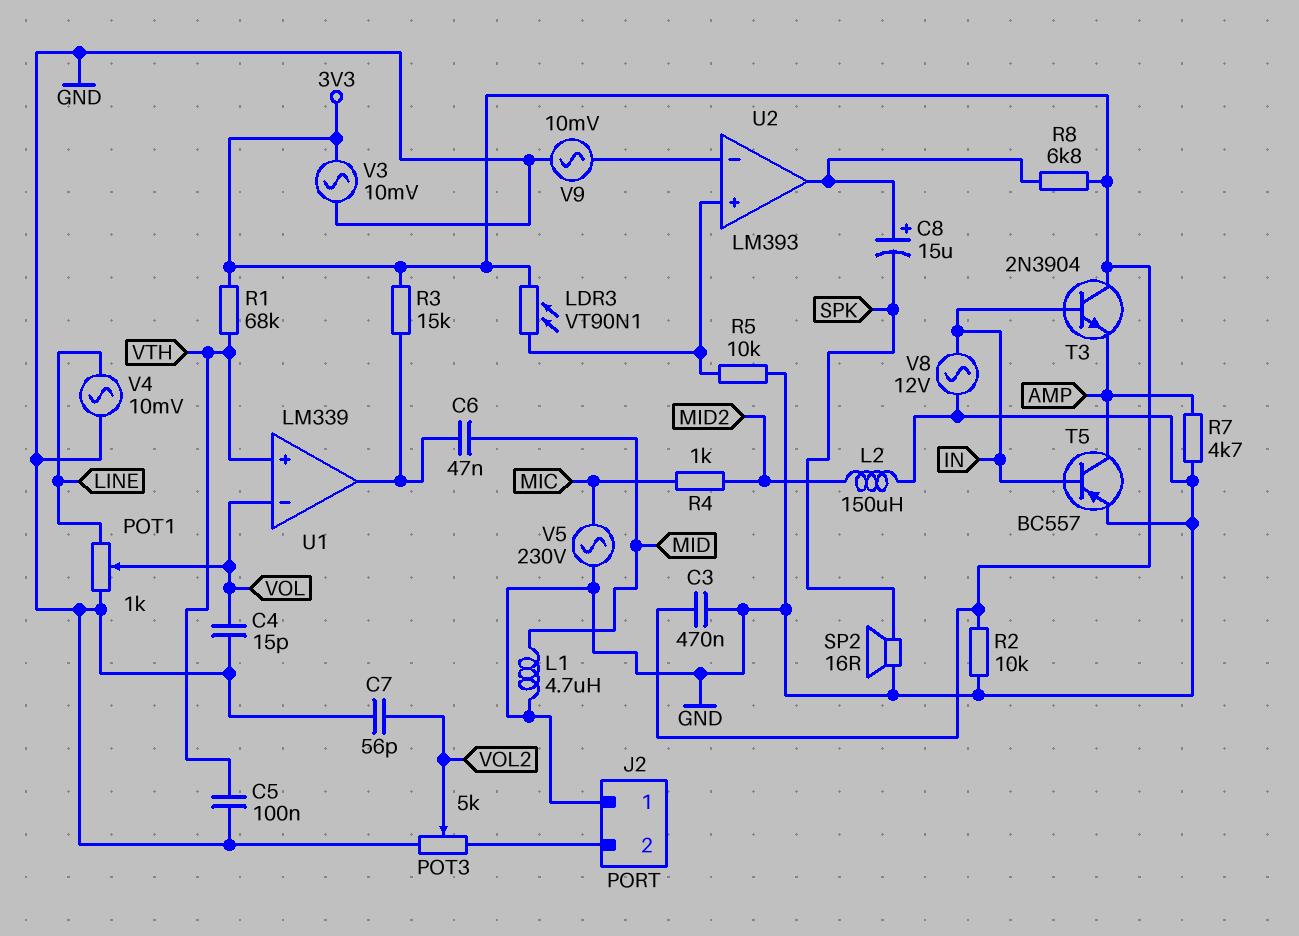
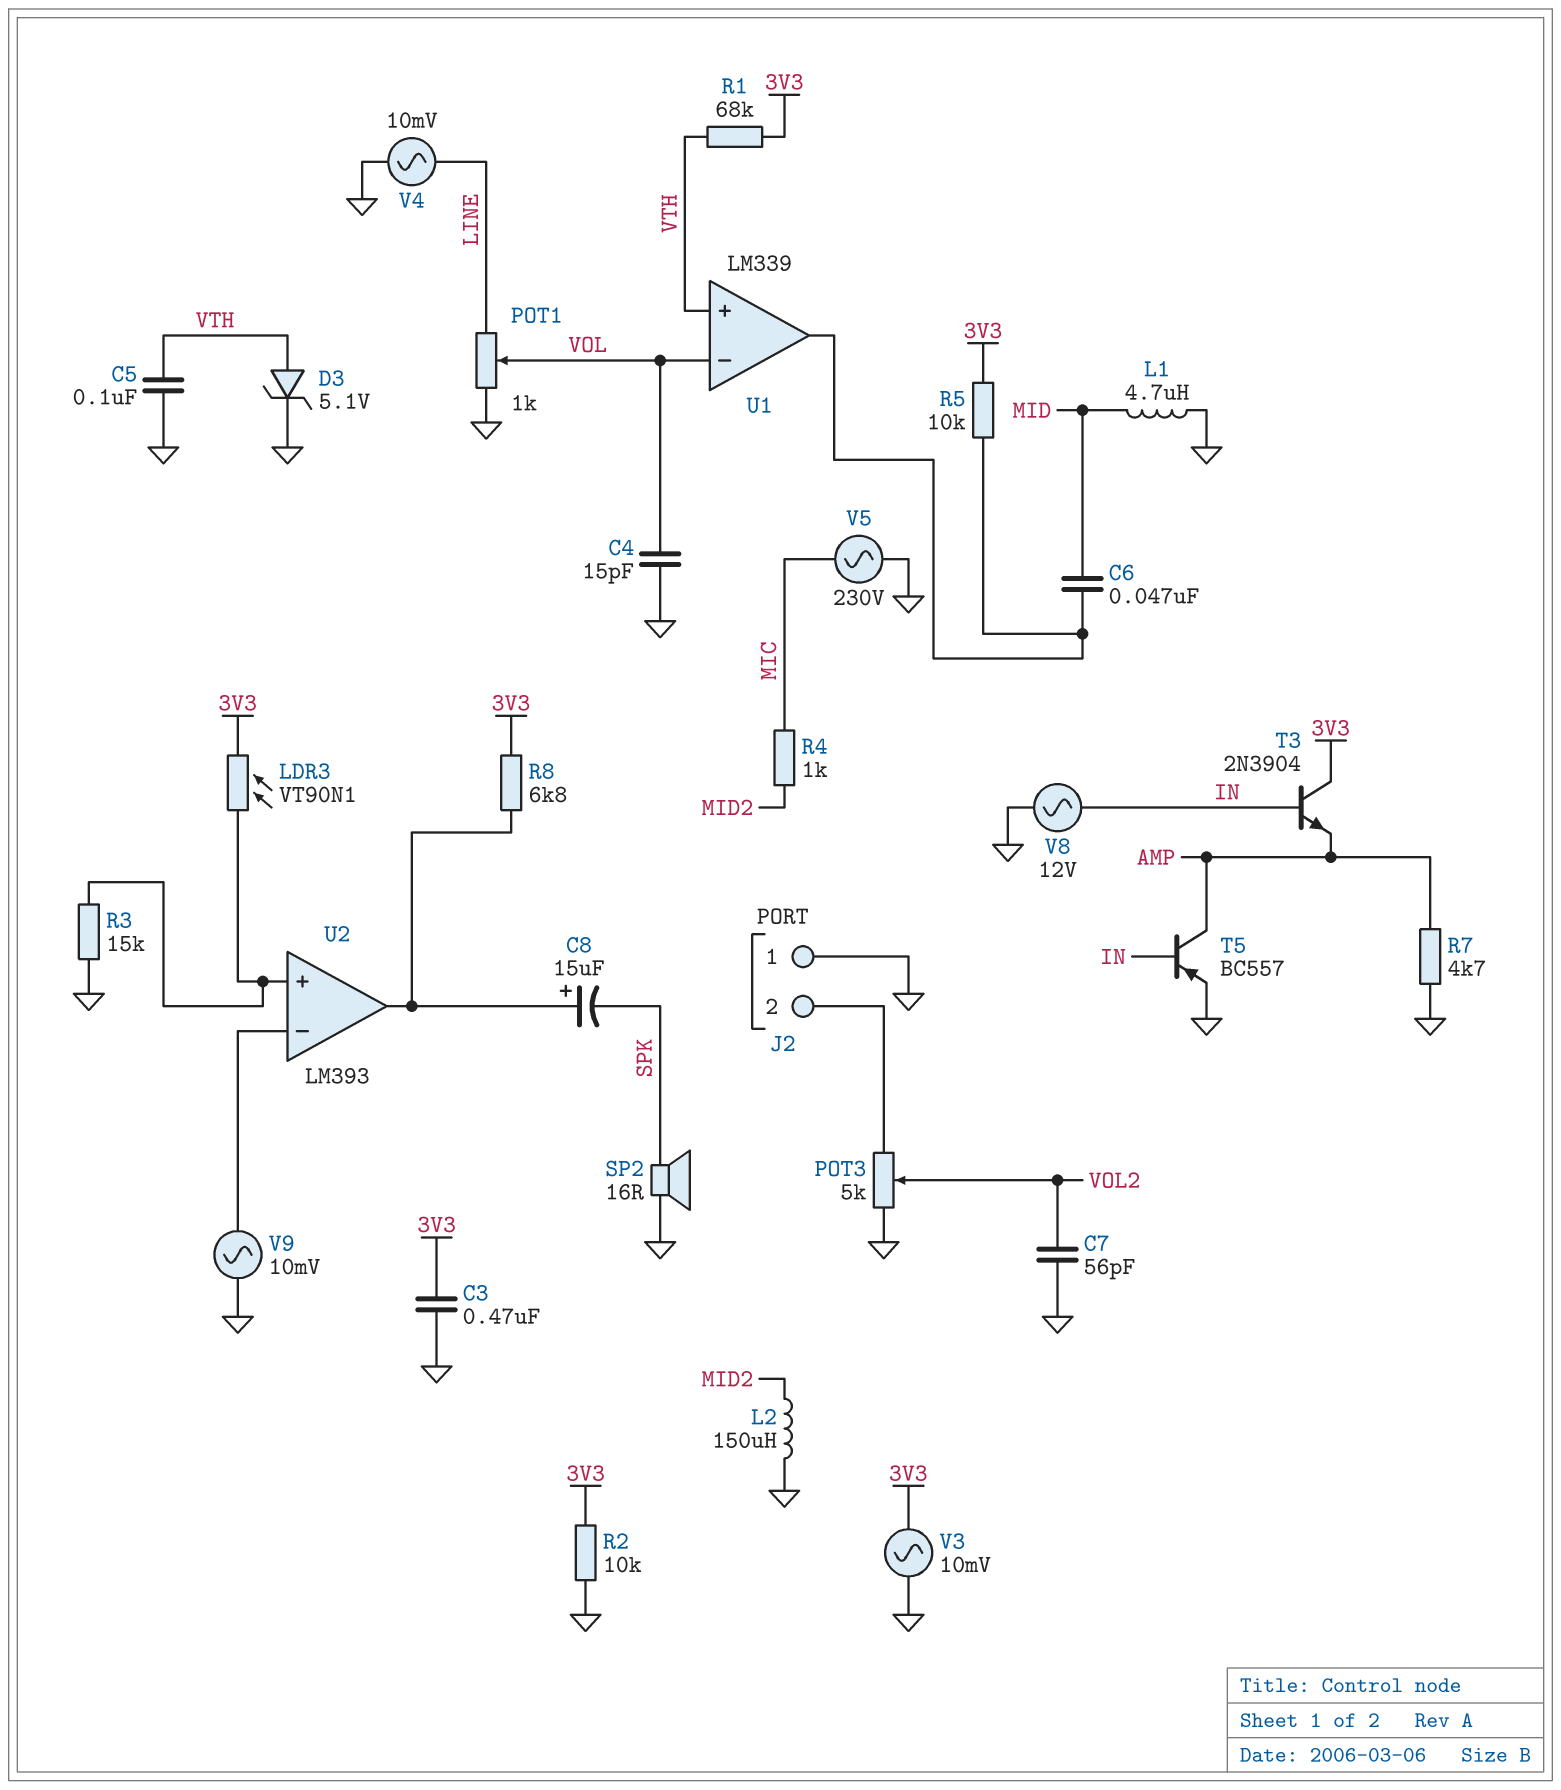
D3: none -> zener 5.1V (A VTH, K GND)
R3: 15k (3V3, U1/out) -> 15k (GND, U2/in+)
R5: 10k (GND, U2/in+) -> 10k (3V3, U1/out)

